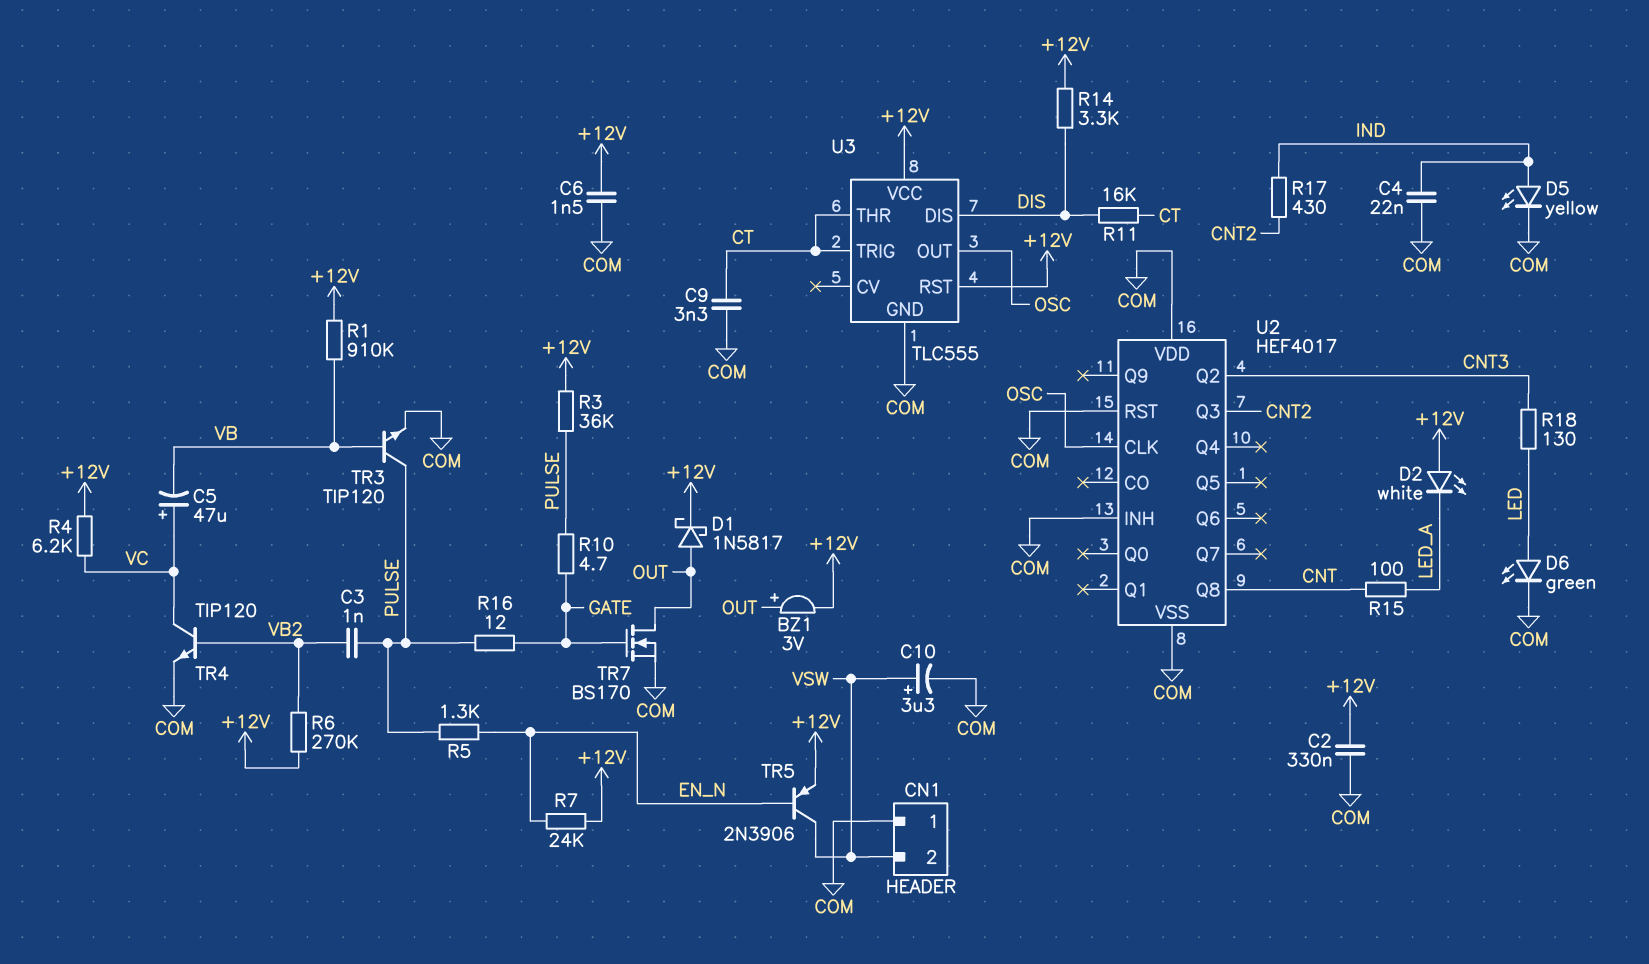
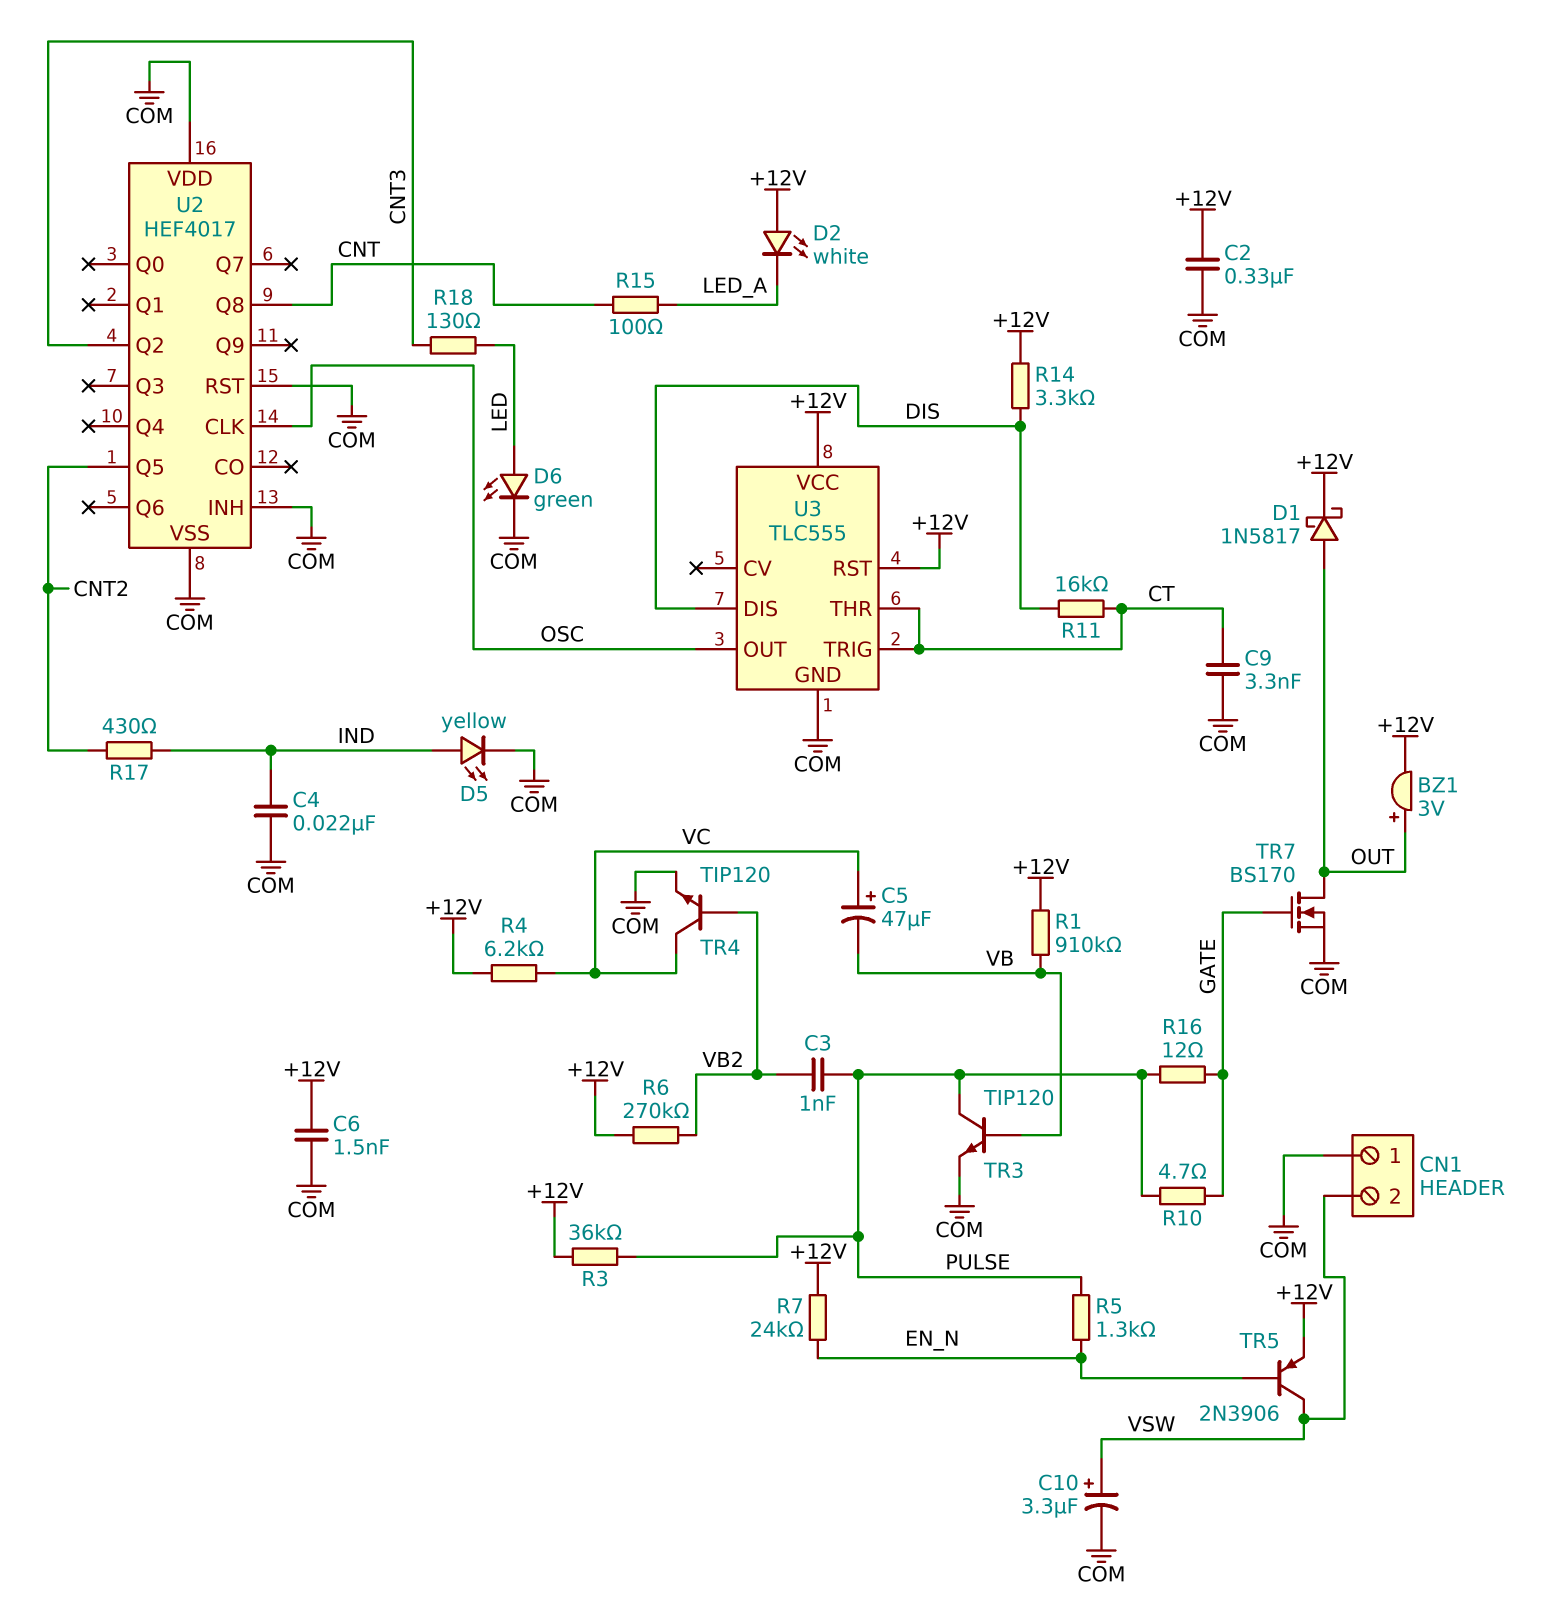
U2 pin Q3: CNT2 -> none
U2 pin Q5: none -> CNT2

